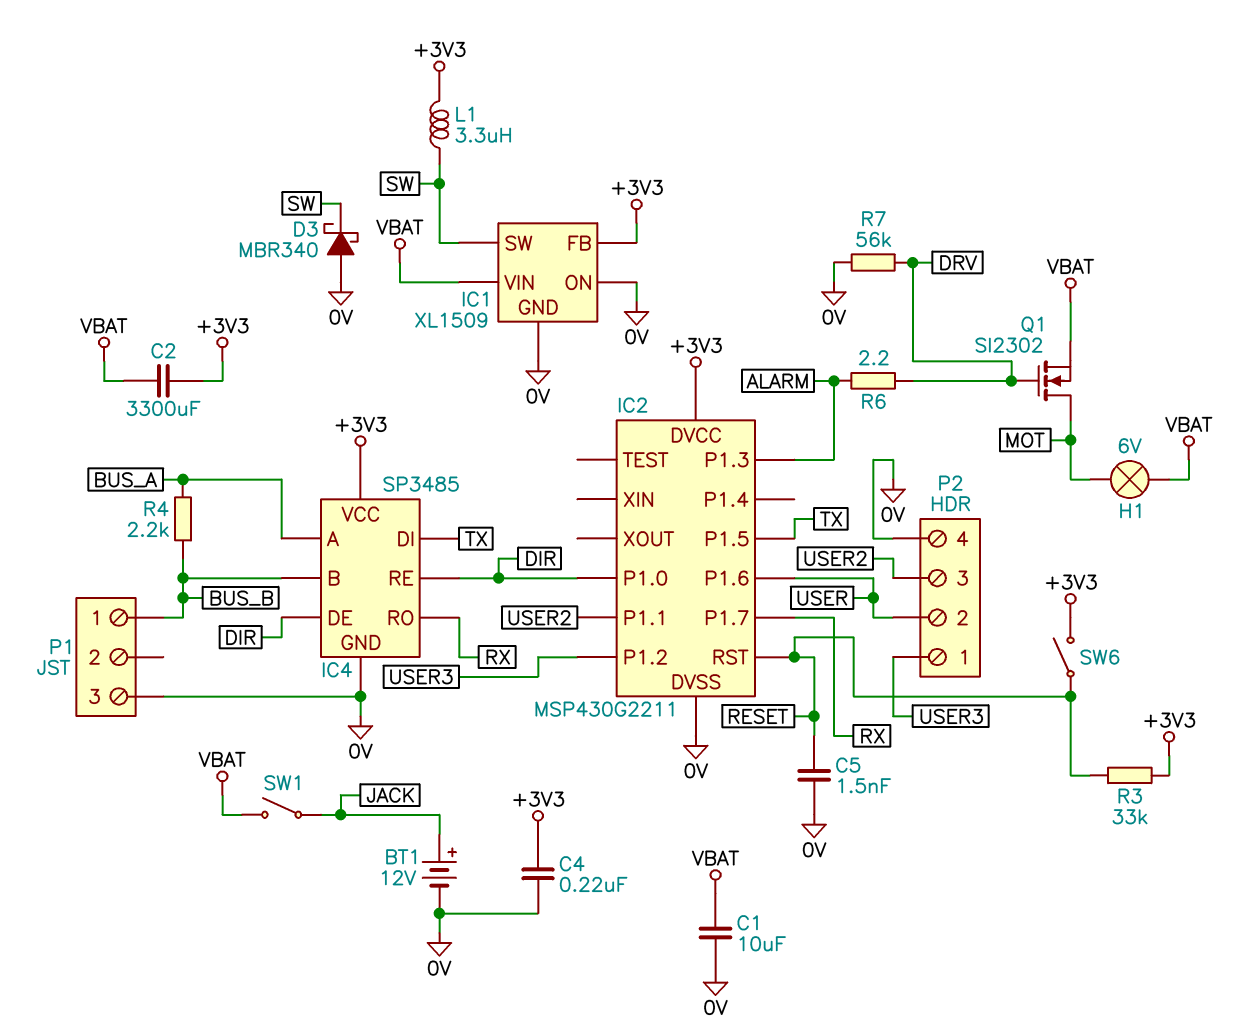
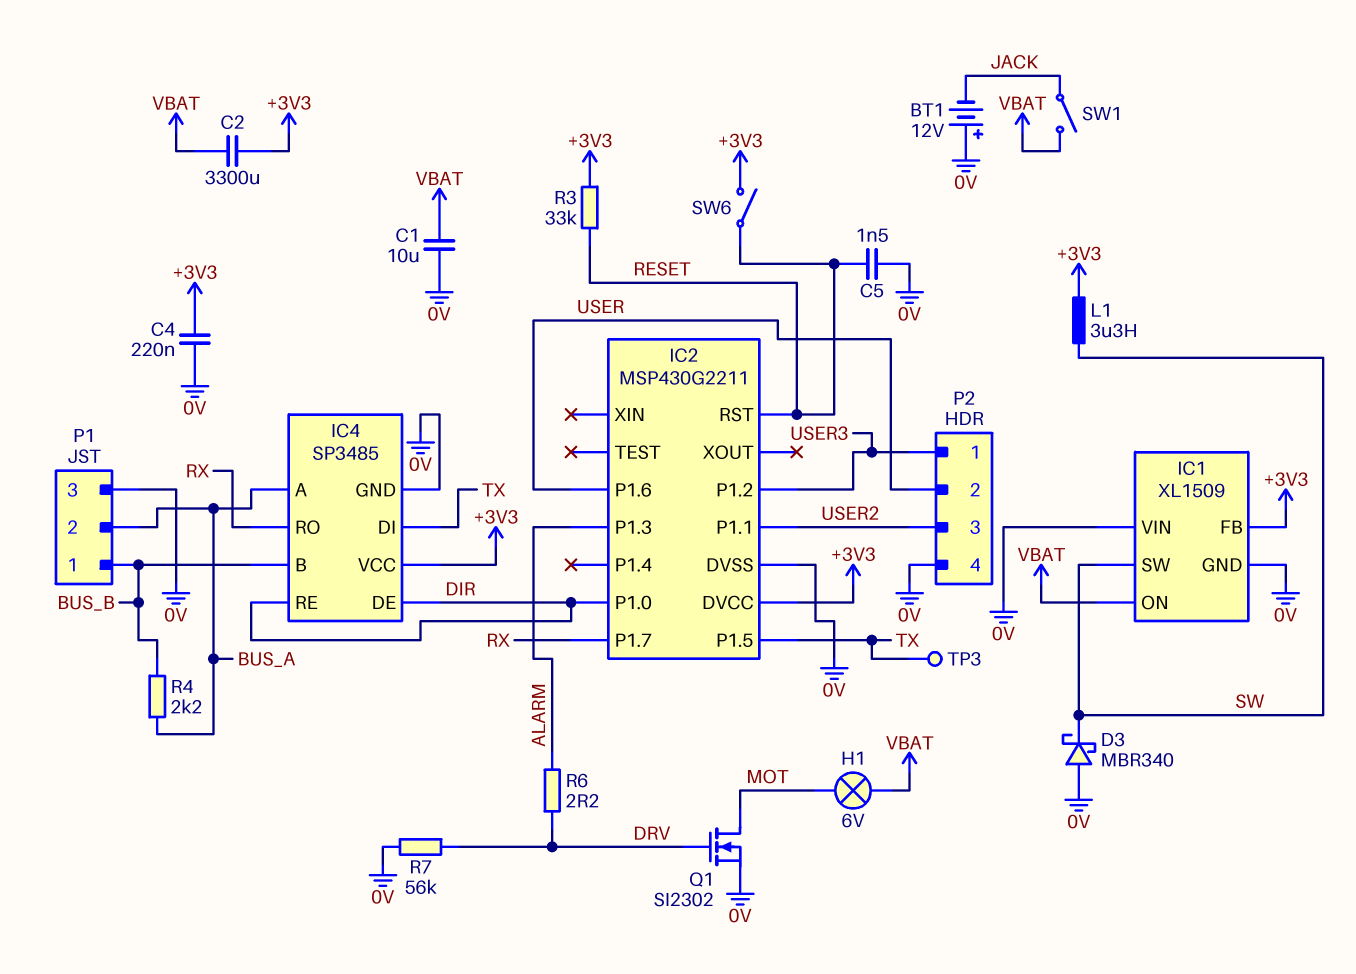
BT1: 12V (plus JACK, minus 0V) -> 12V (plus 0V, minus JACK)
IC1 pin ON: 0V -> VBAT
IC1 pin VIN: VBAT -> 0V
P1 pin 2: none -> BUS_A
Q1: NMOS SI2302 (G DRV, D MOT, S VBAT) -> NMOS SI2302 (G DRV, D MOT, S 0V)
TP3: none -> test point (TX)

